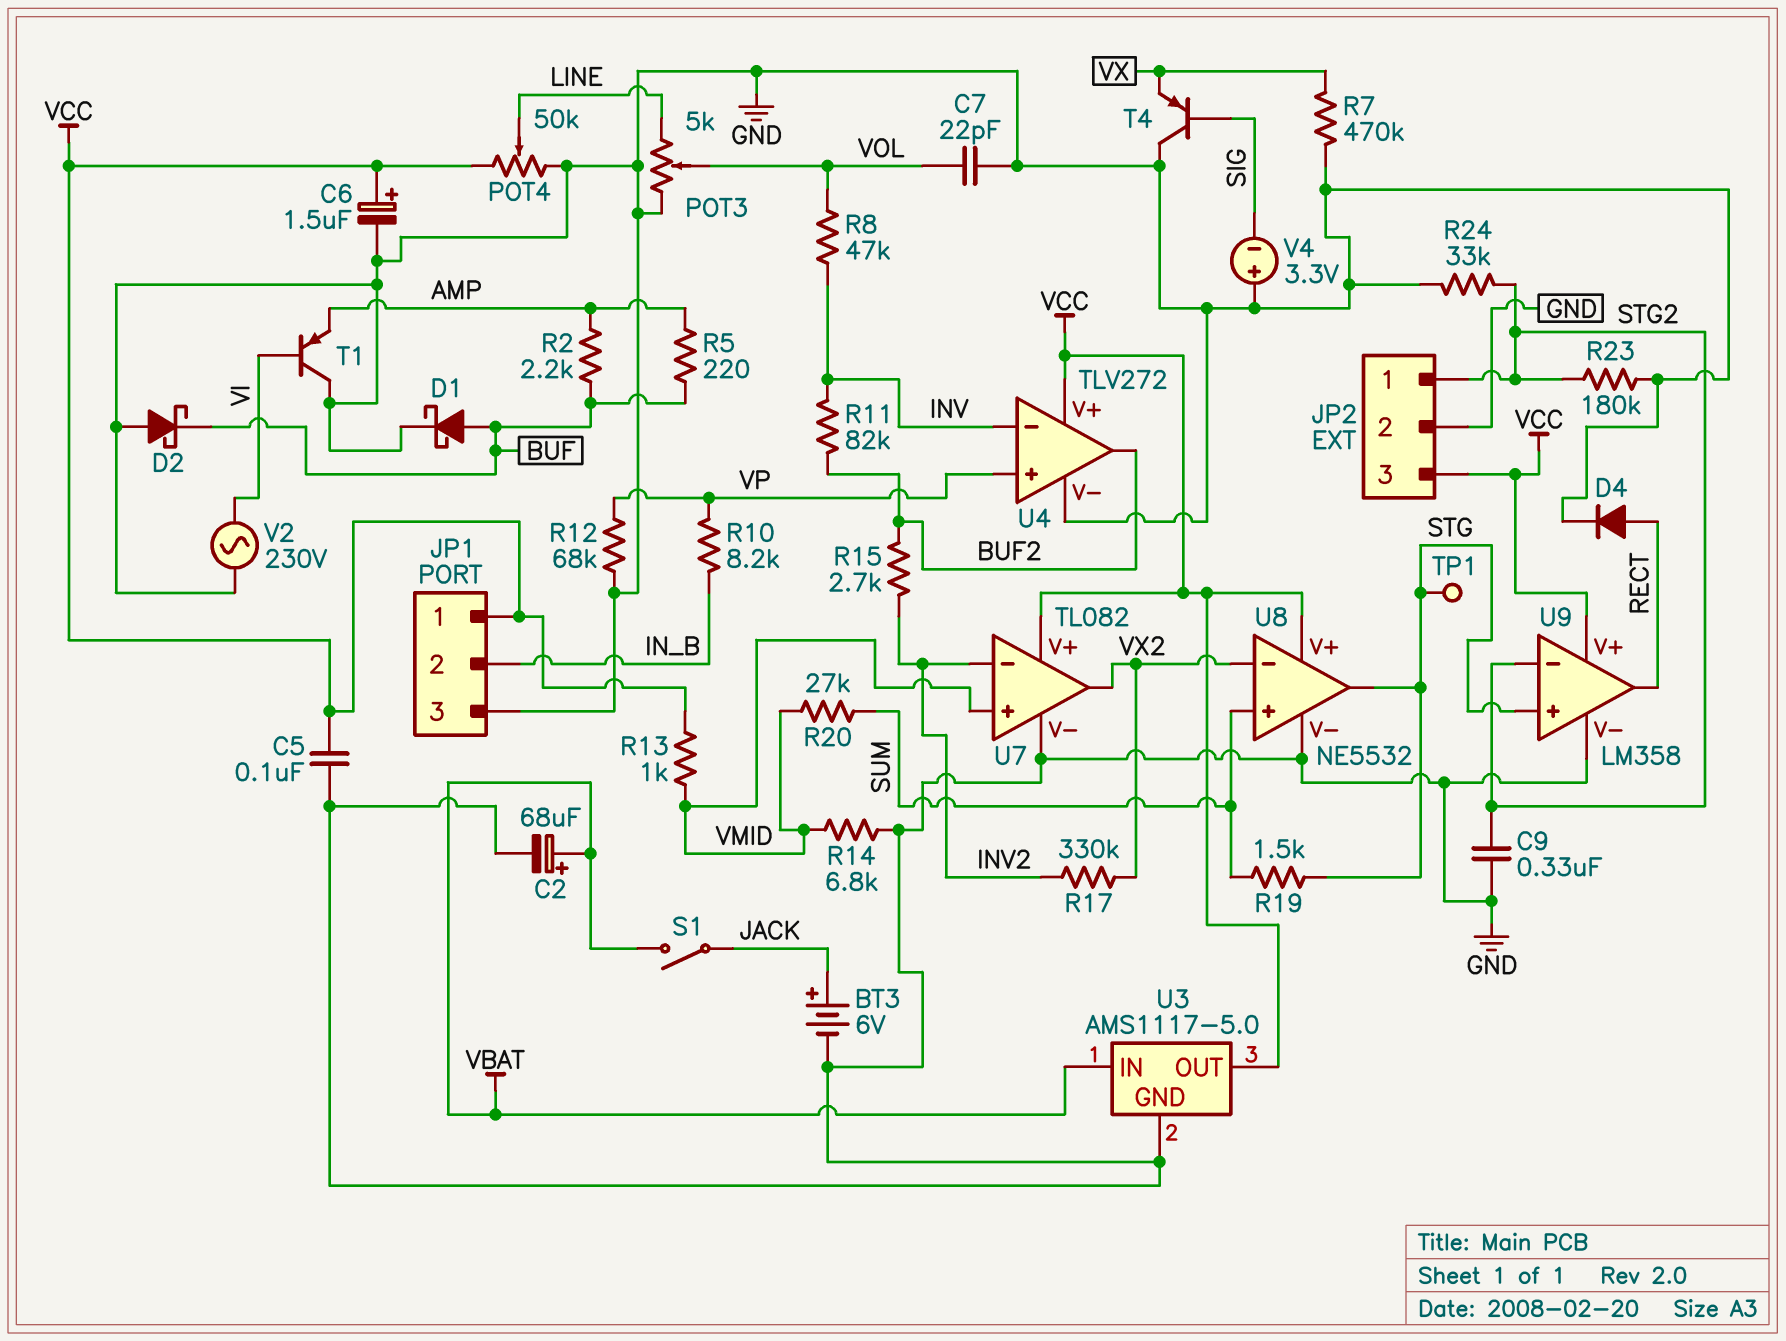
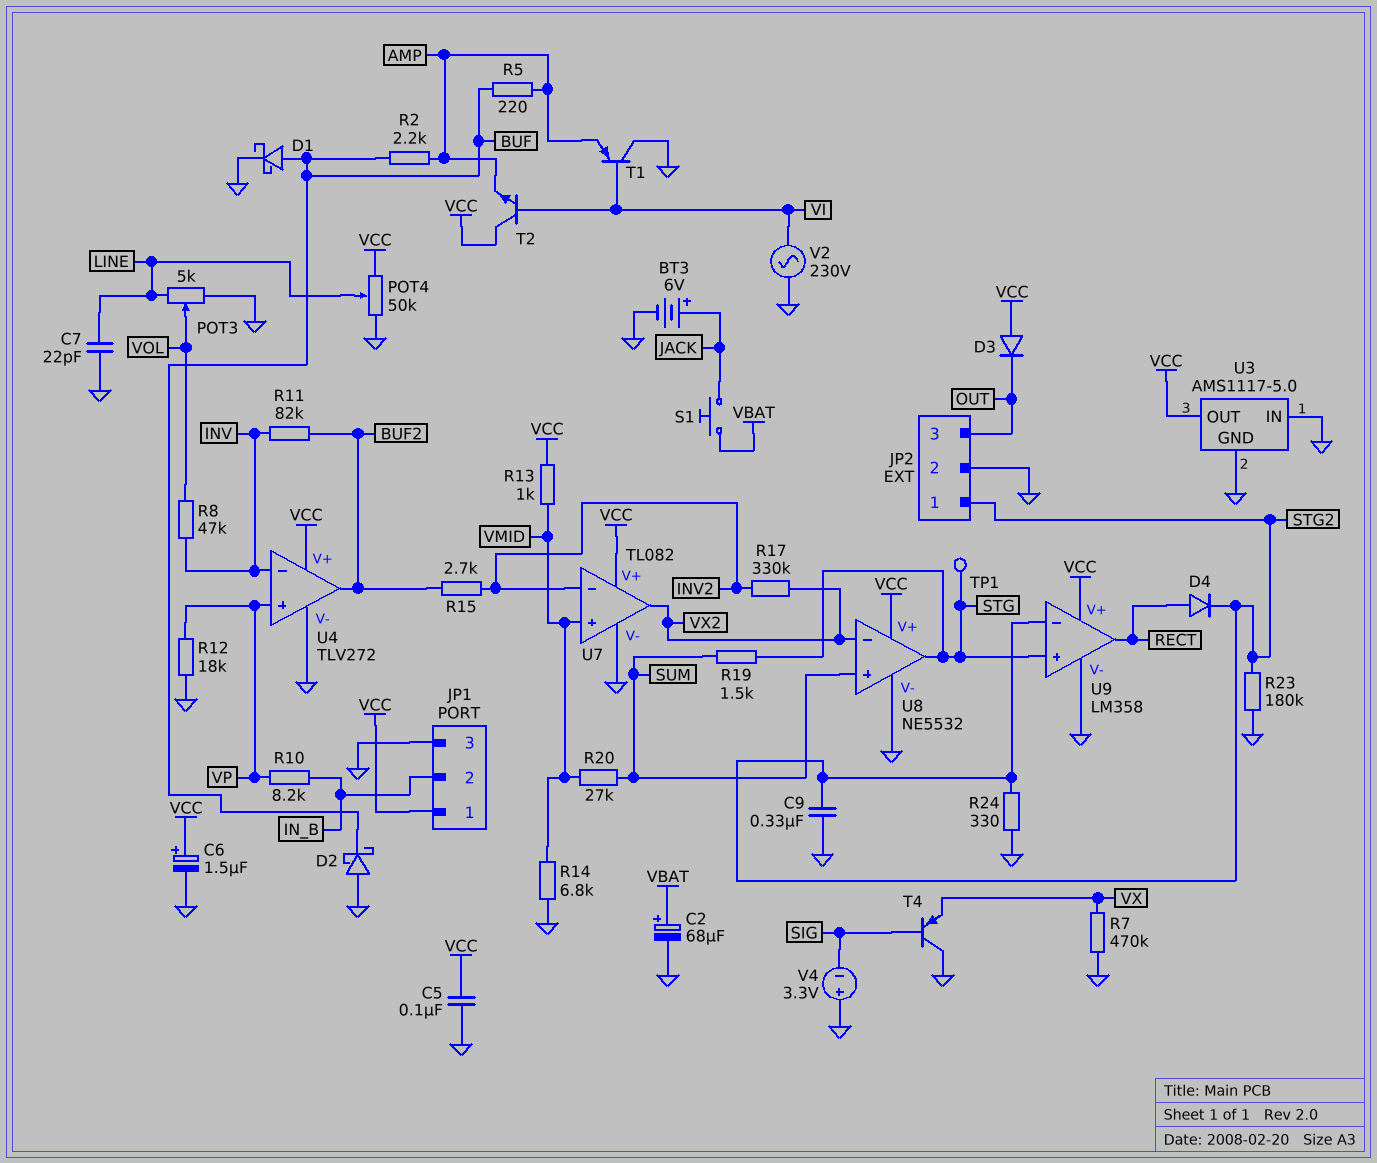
C7: 22pF (GND, VOL) -> 22pF (GND, LINE)
D3: none -> diode (A VCC, K OUT)
D4: diode (A RECT, K GND) -> diode (A RECT, K STG2)
JP2 pin 3: VCC -> OUT
R12: 68k (GND, VP) -> 18k (GND, VP)
R24: 33k (GND, STG2) -> 330 (GND, STG2)
S1: switch (JACK, VBAT) -> button (JACK, VBAT)
T2: none -> NPN (B VI, C VCC, E AMP)
U3 pin IN: VBAT -> GND

